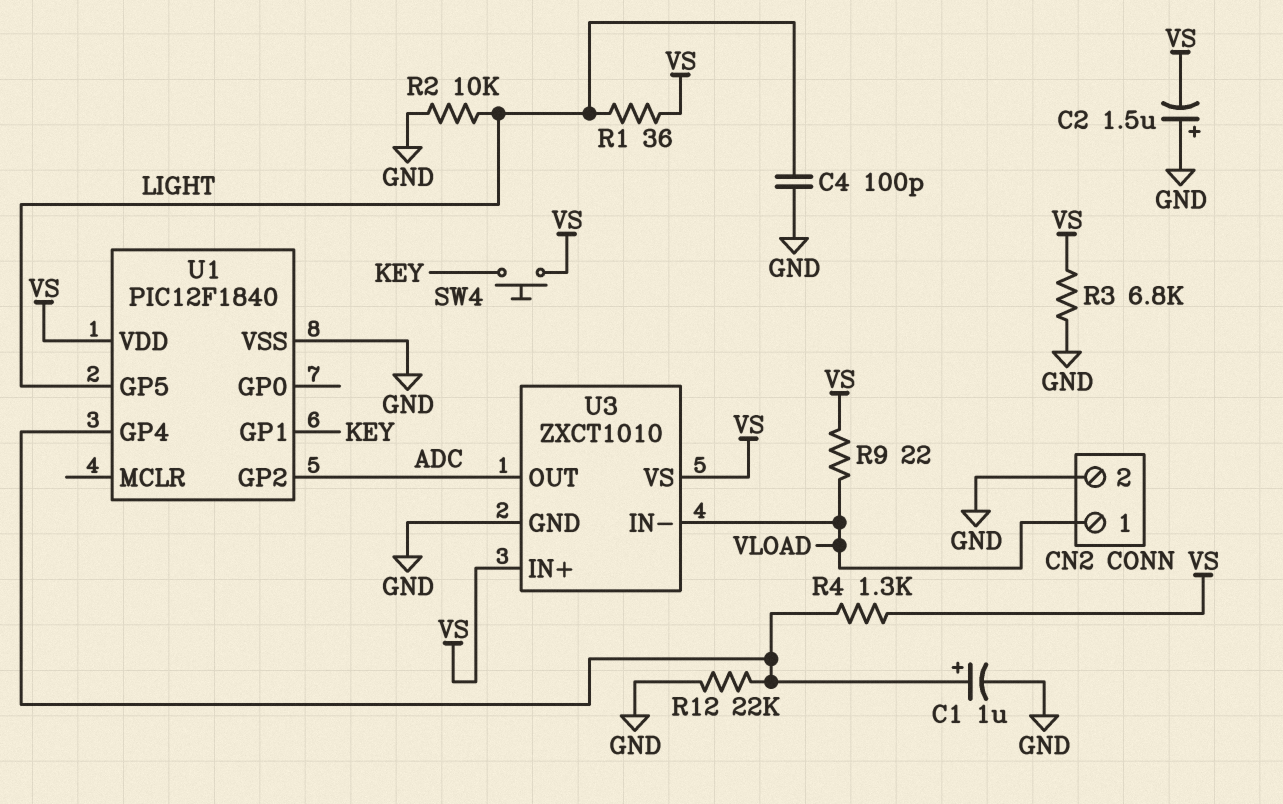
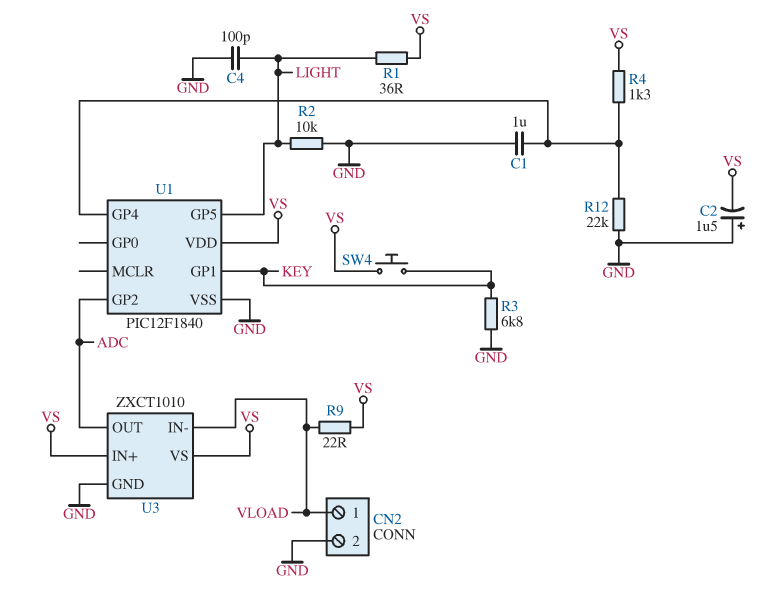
C1: 1uF (plus U1/GP4, minus GND) -> 1uF (GND, U1/GP4)
R3: 6.8k (GND, VS) -> 6.8k (GND, KEY)

